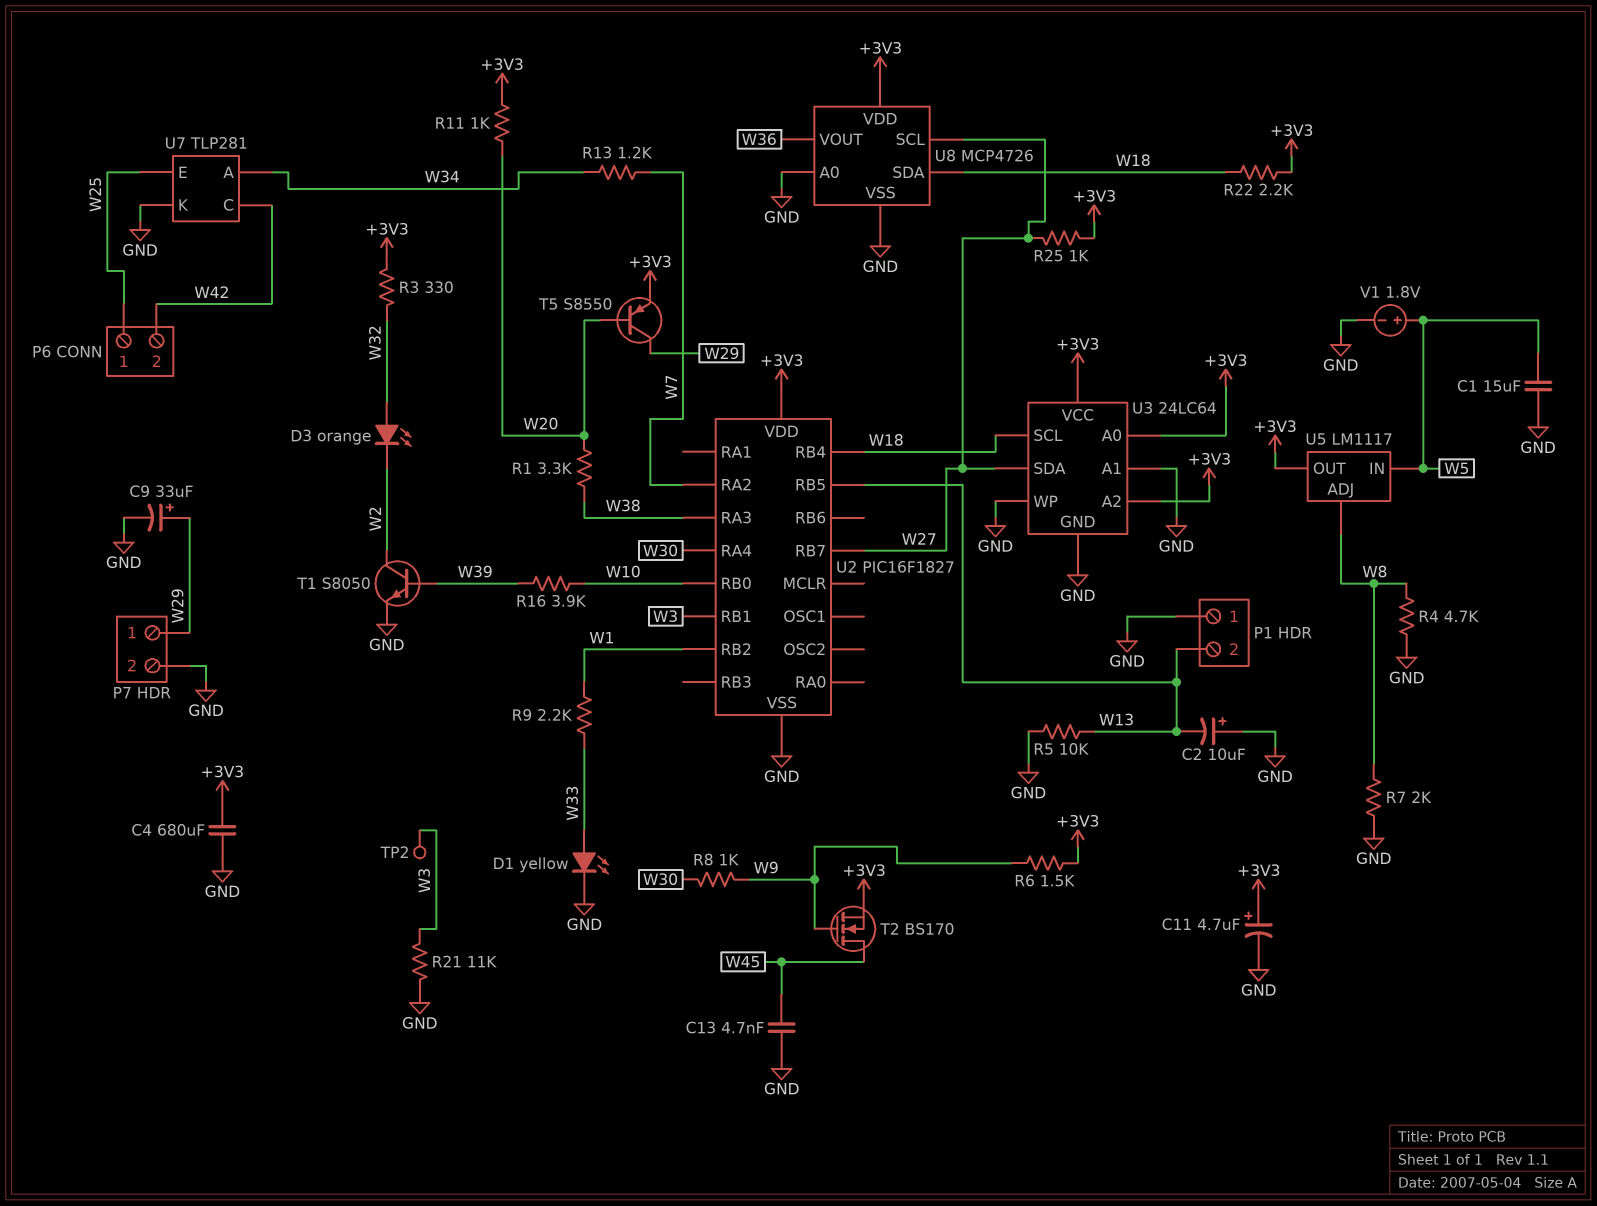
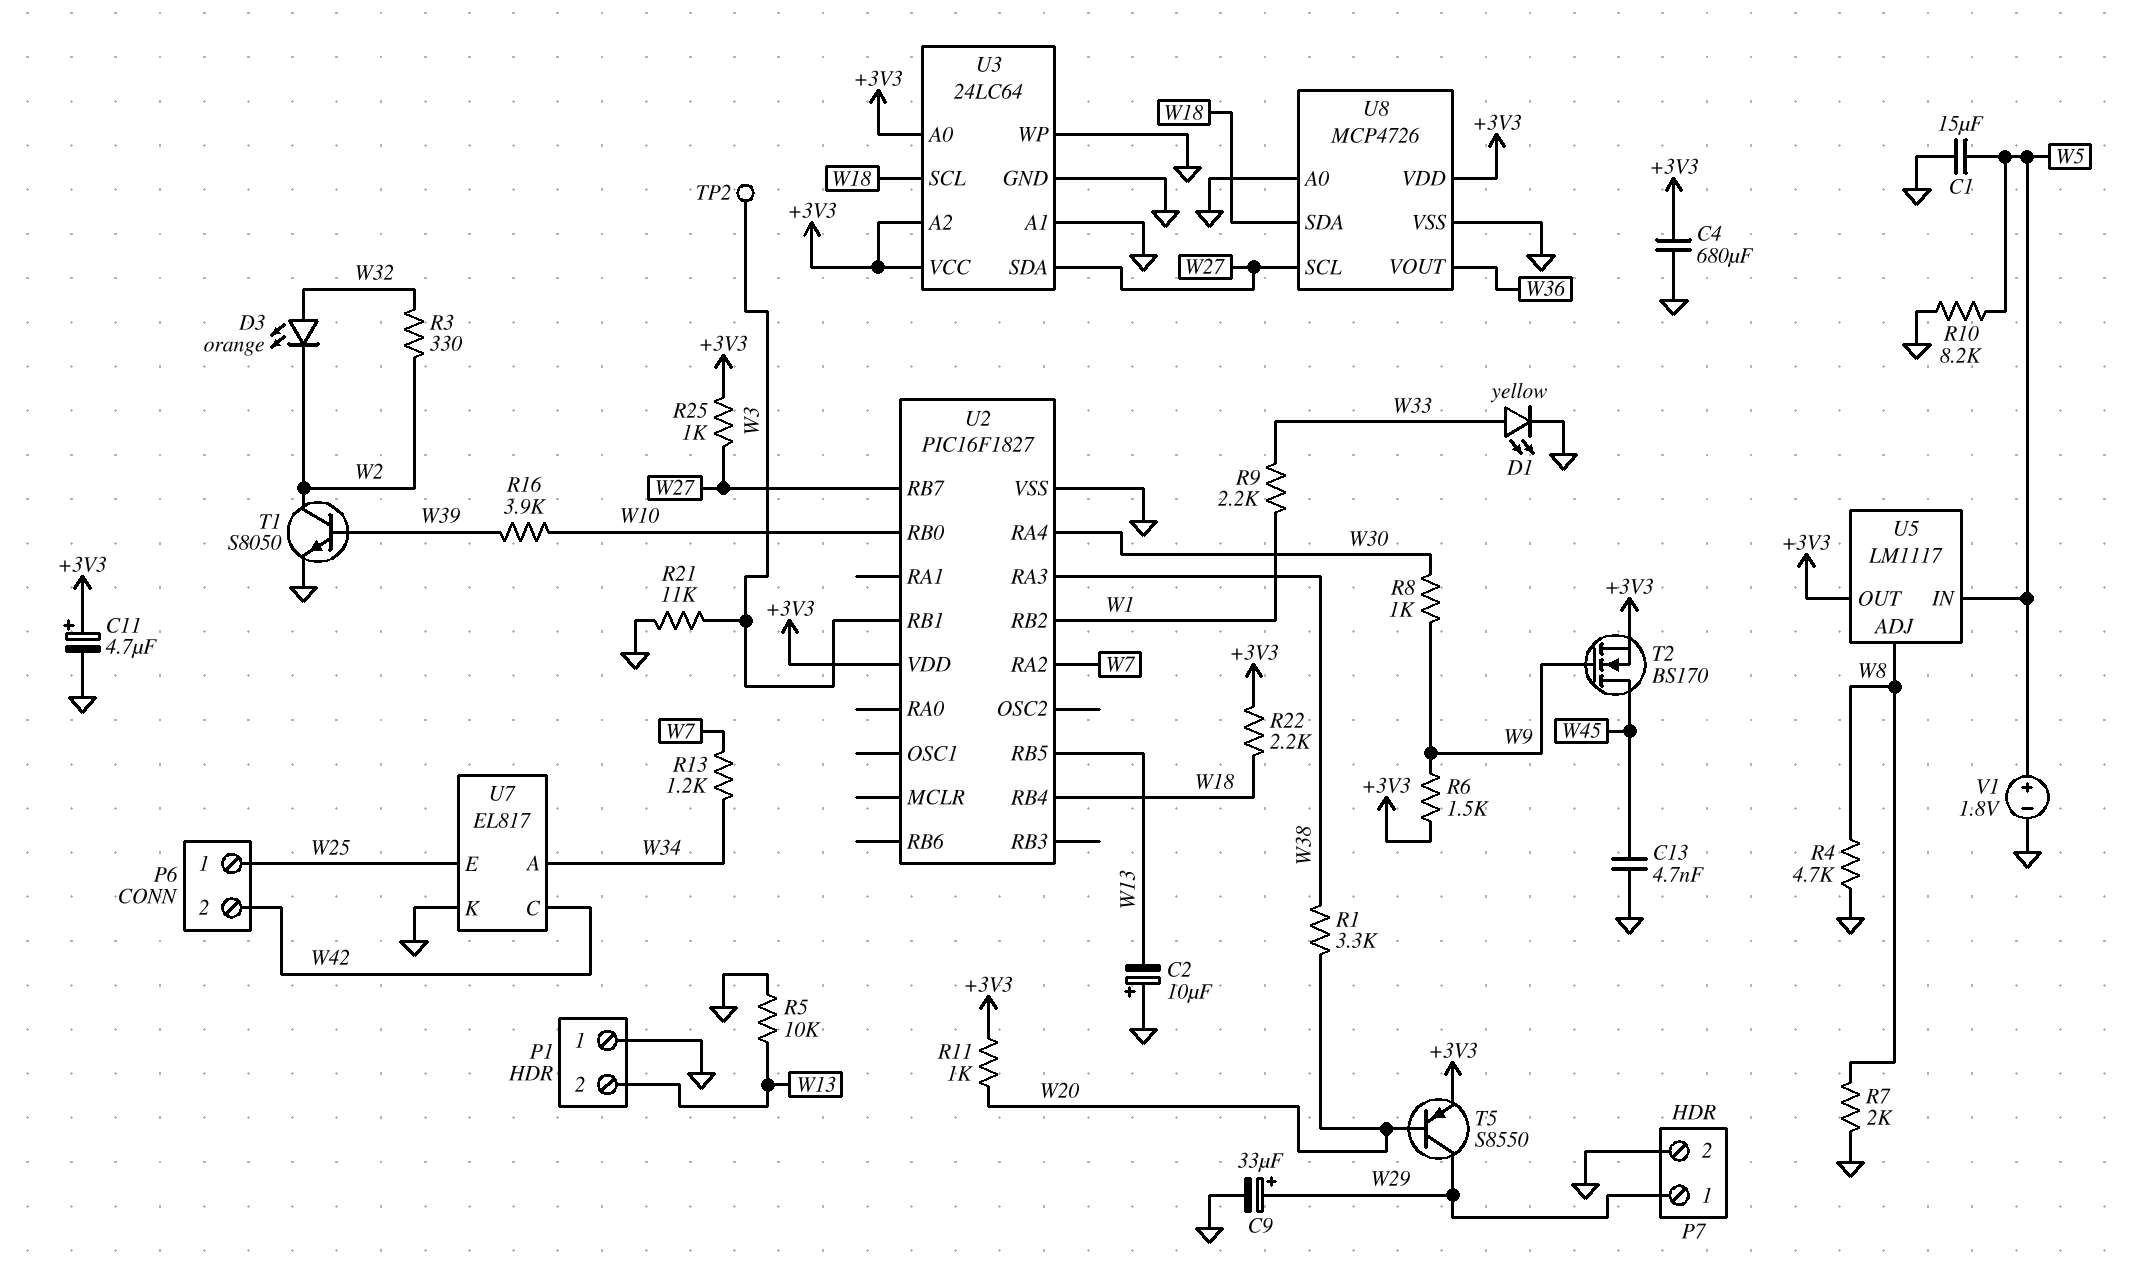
R3: 330 (+3V3, W32) -> 330 (W2, W32)
R10: none -> 8.2k (GND, W5)
U7: TLP281 -> EL817

